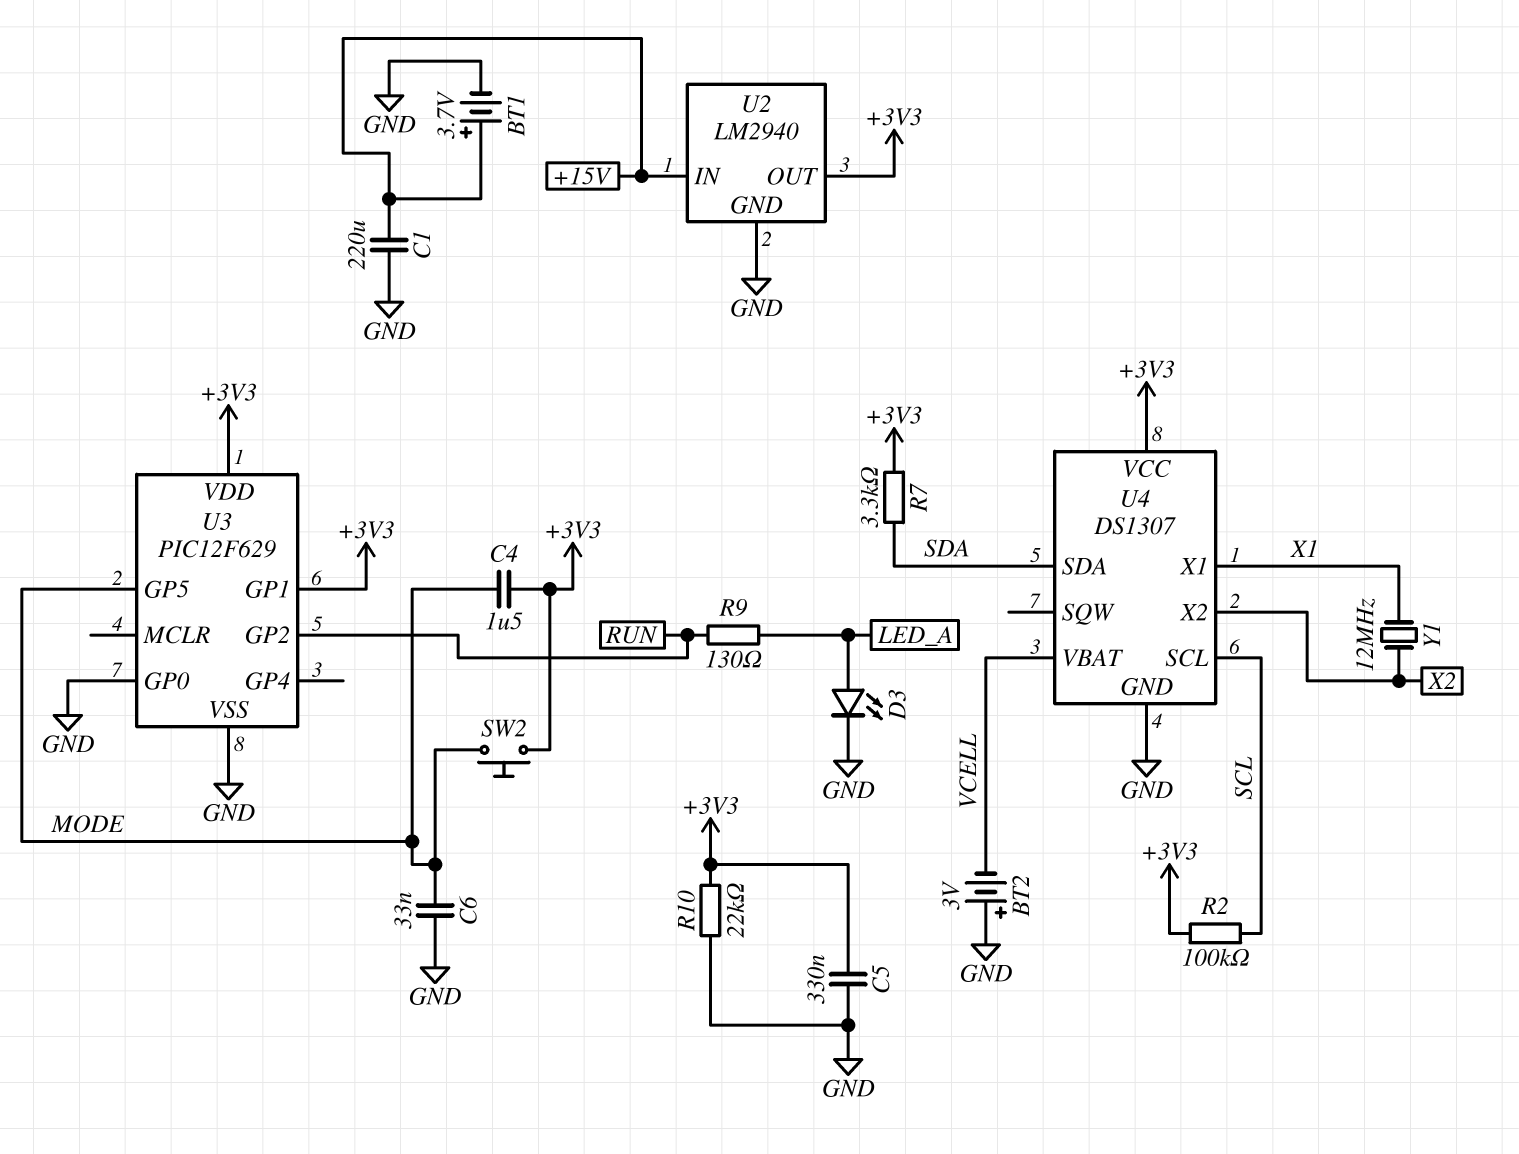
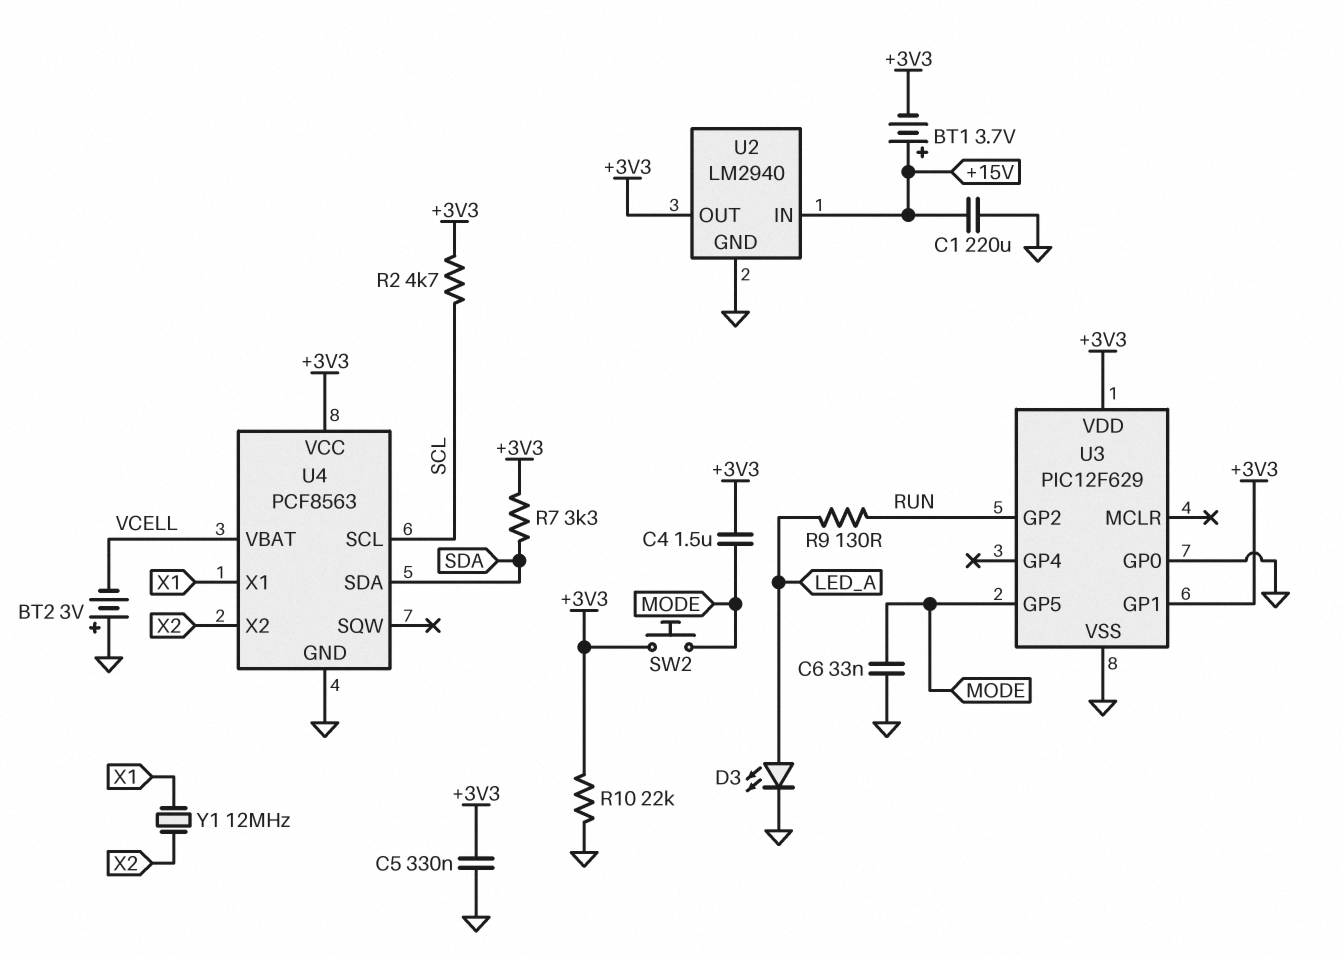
BT1: 3.7V (plus +15V, minus GND) -> 3.7V (plus +15V, minus +3V3)
R2: 100k (+3V3, SCL) -> 4.7k (+3V3, SCL)
U4: DS1307 -> PCF8563

